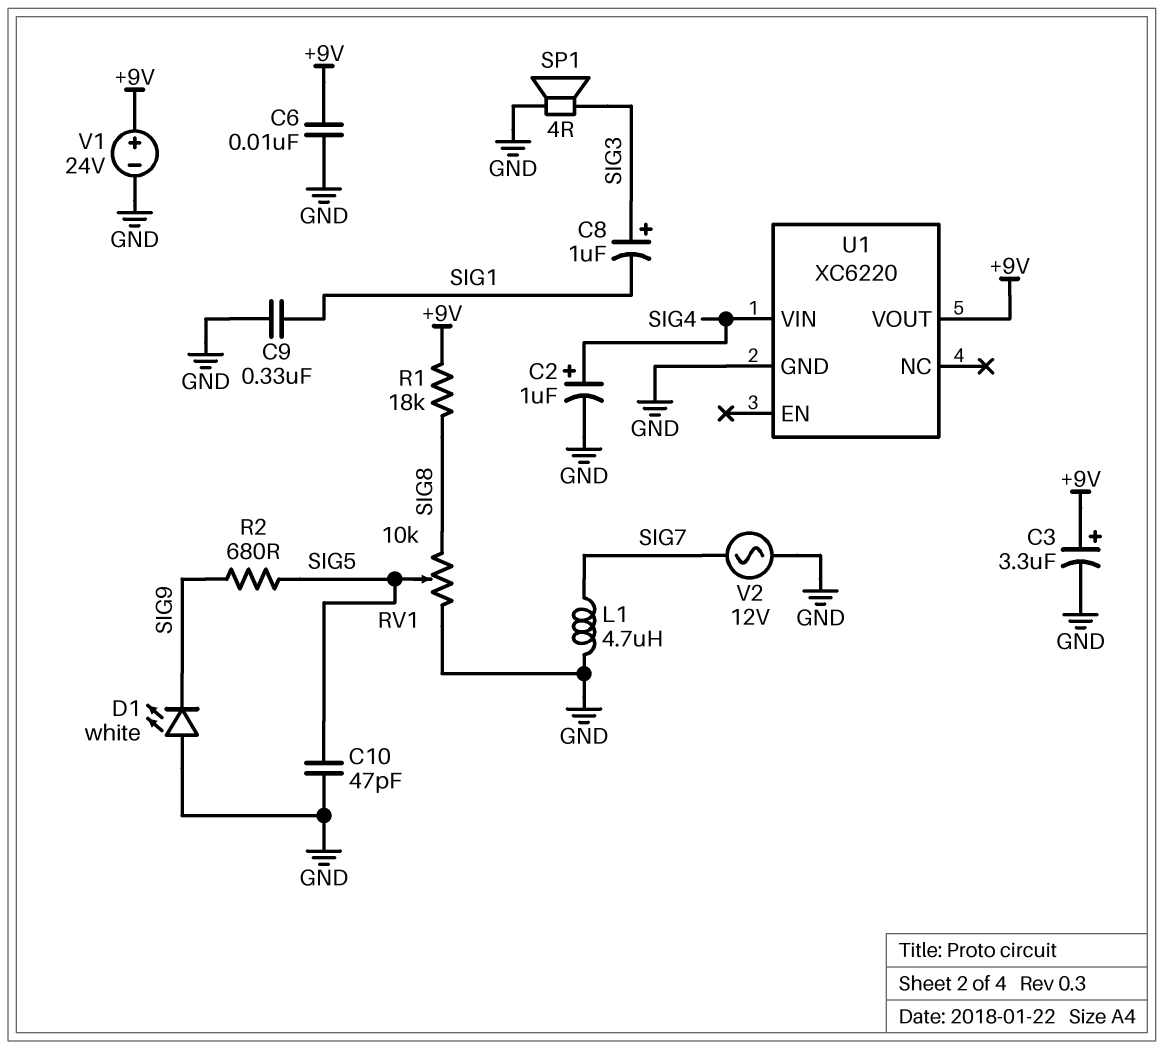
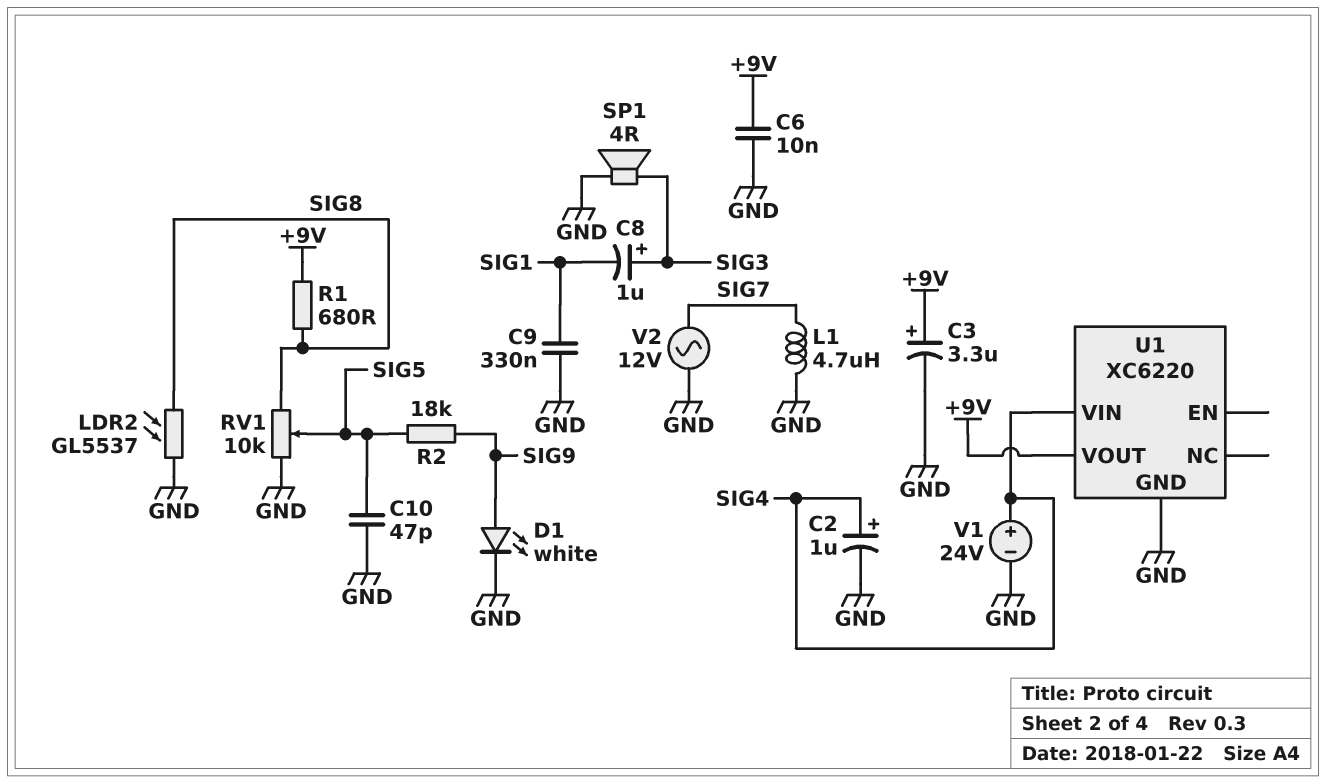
D1: LED white (A GND, K SIG9) -> LED white (A SIG9, K GND)
LDR2: none -> GL5537 (GND, SIG8)
R1: 18k (+9V, SIG8) -> 680 (+9V, SIG8)
R2: 680 (SIG5, SIG9) -> 18k (SIG5, SIG9)
V1: 24V (plus +9V, minus GND) -> 24V (plus SIG4, minus GND)

